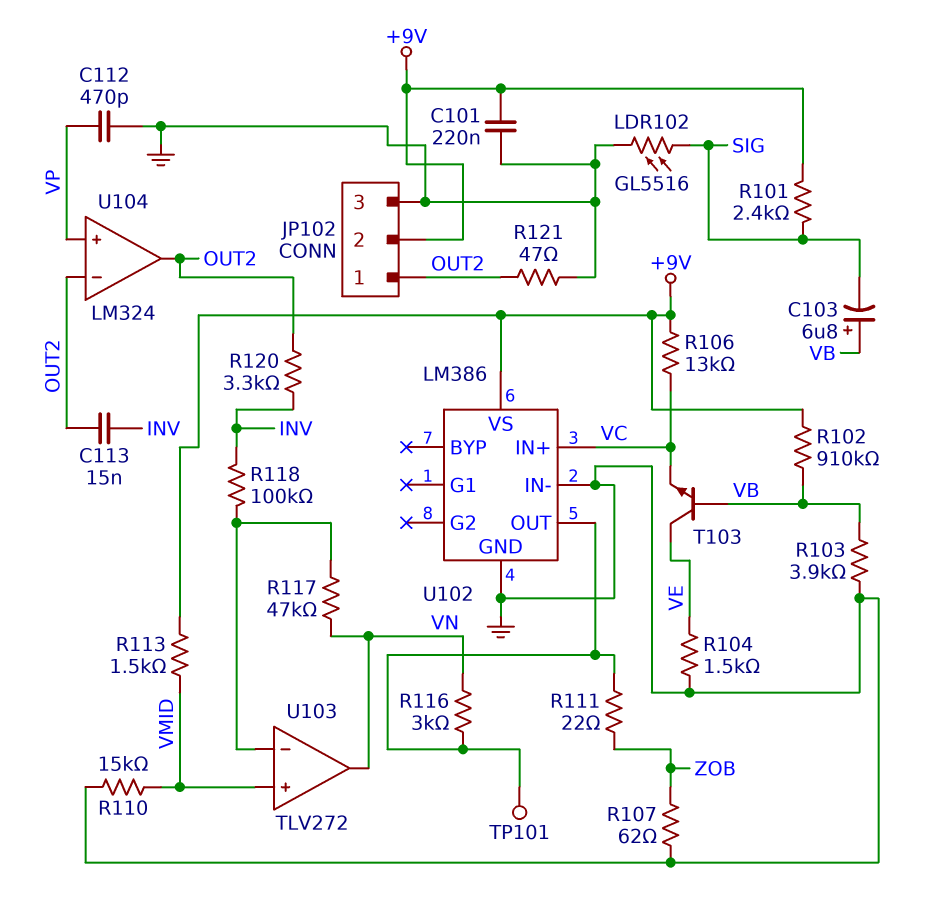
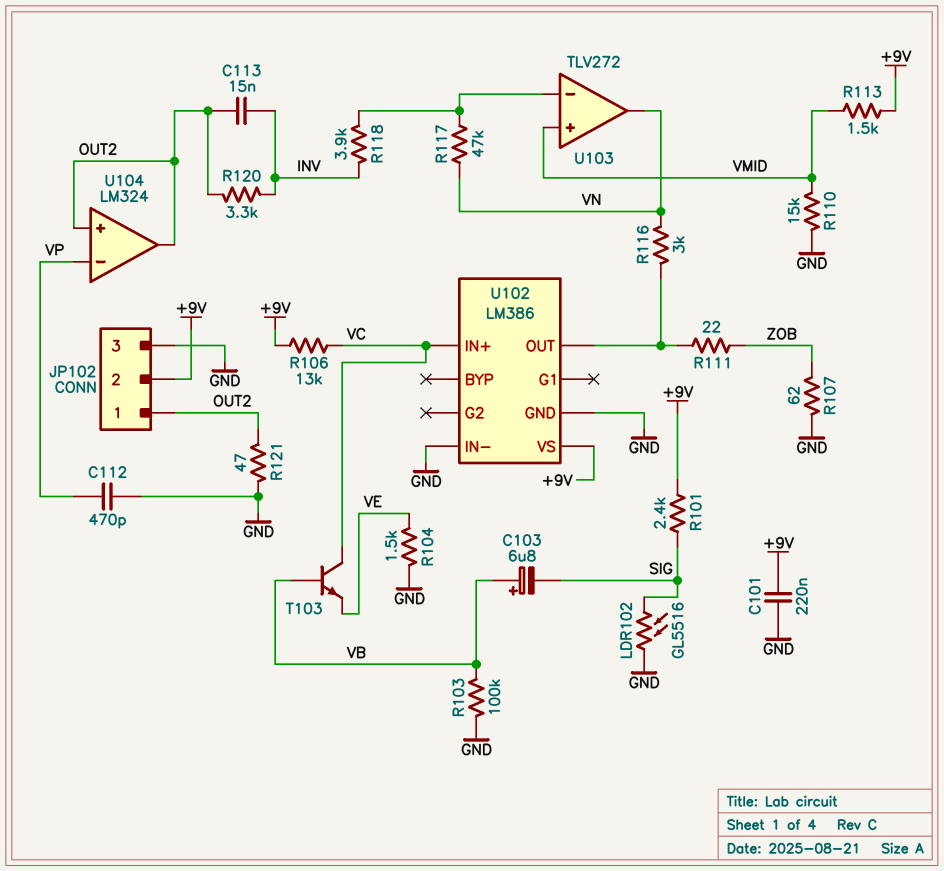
R102: 910k (+9V, VB) -> none
R103: 3.9k (GND, VB) -> 100k (GND, VB)
R118: 100k (INV, U103/in-) -> 3.9k (INV, U103/in-)
T103: NPN (B VB, C VE, E VC) -> NPN (B VB, C VC, E VE)
TP101: test point (U102/OUT) -> none
U104 pin in+: VP -> OUT2
U104 pin in-: OUT2 -> VP

